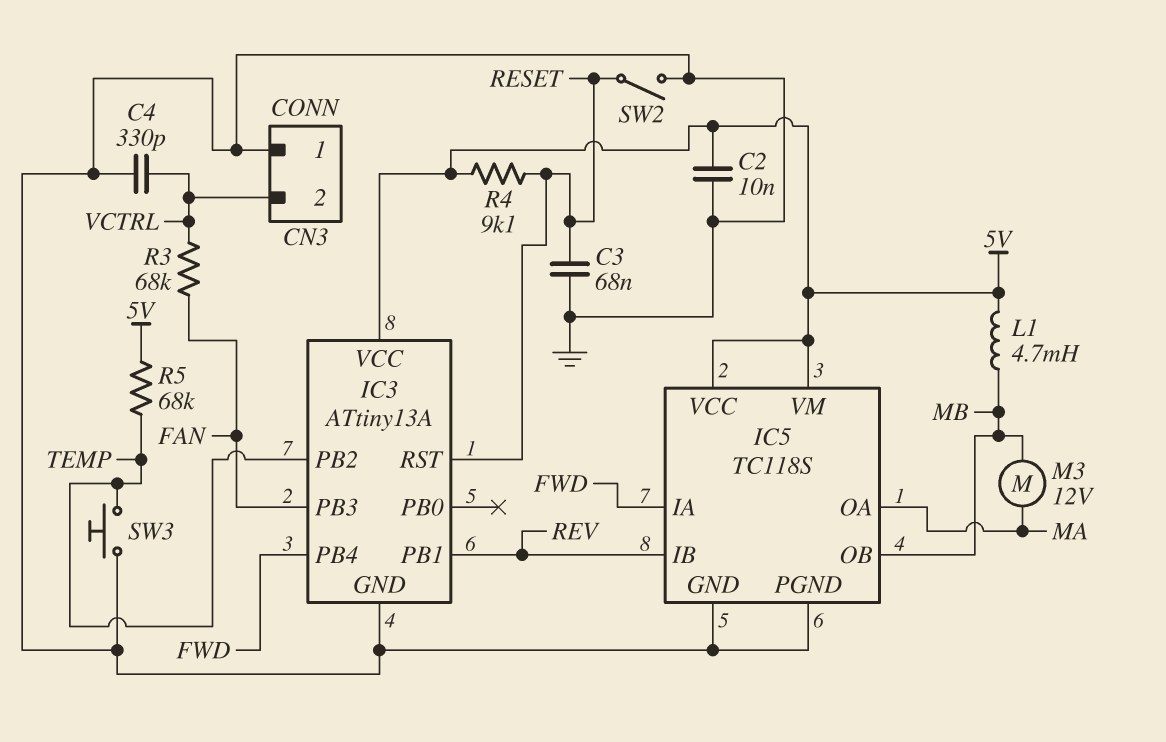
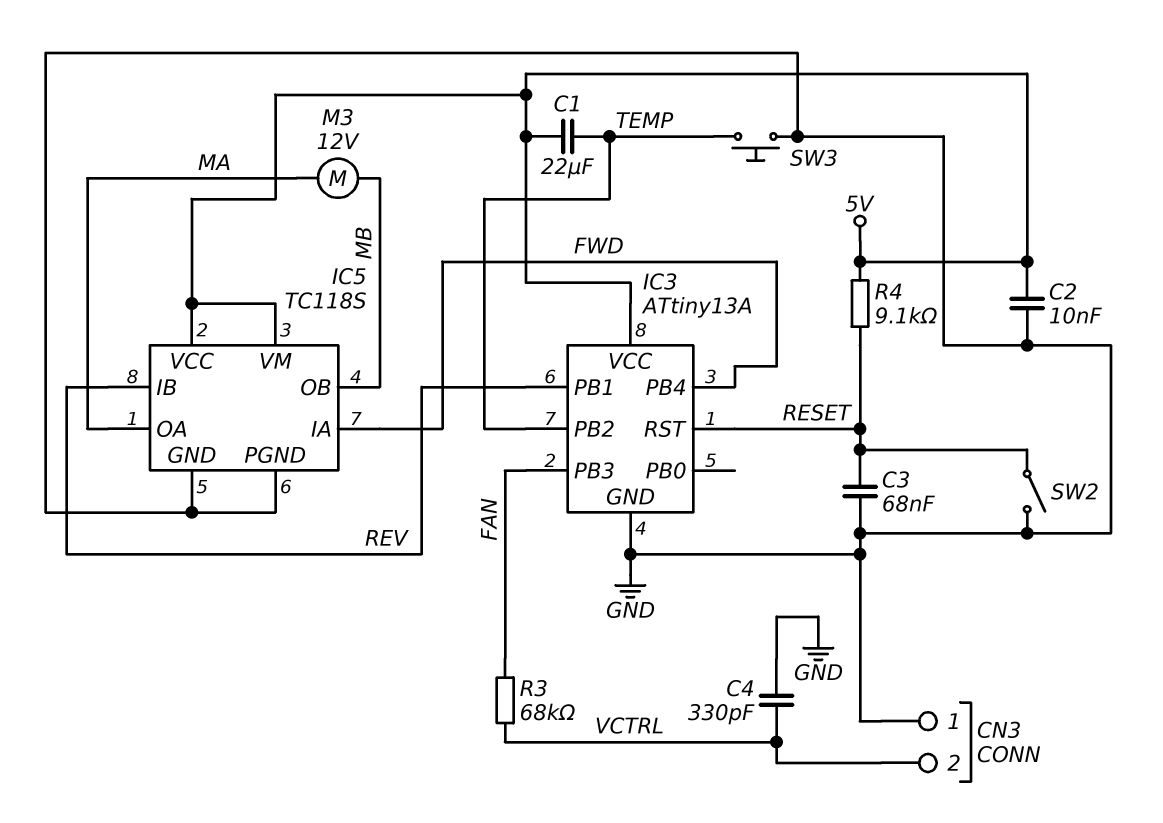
C1: none -> 22uF (5V, TEMP)
L1: 4.7mH (5V, MB) -> none
R5: 68k (5V, TEMP) -> none

